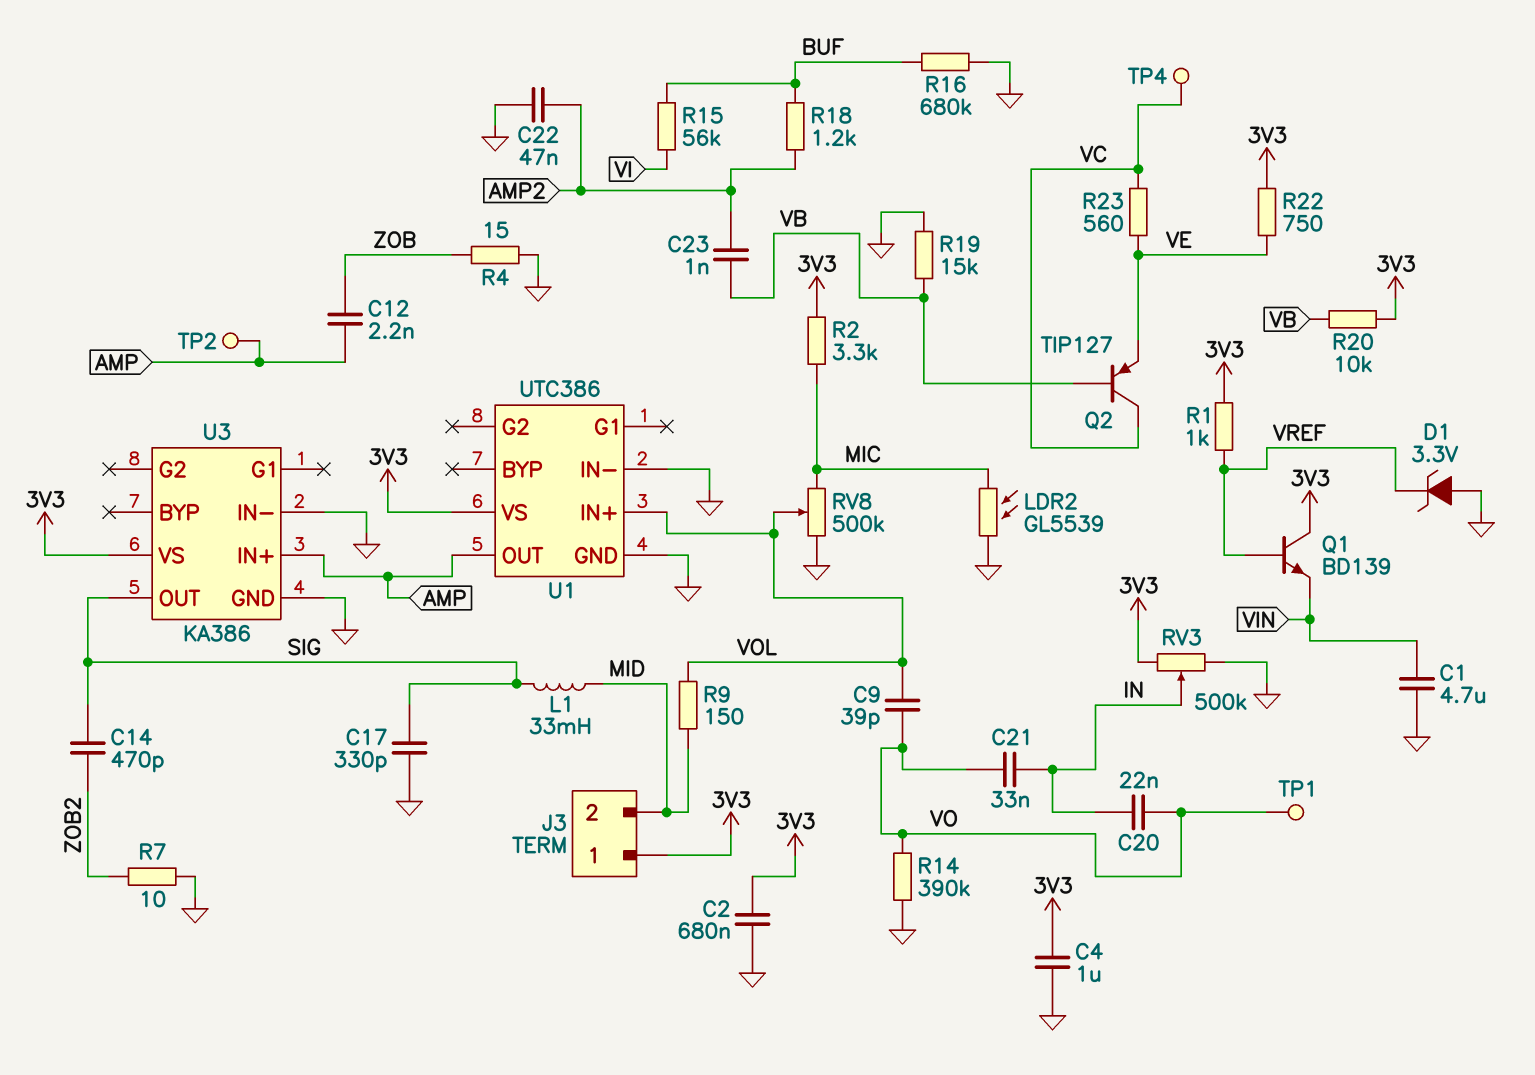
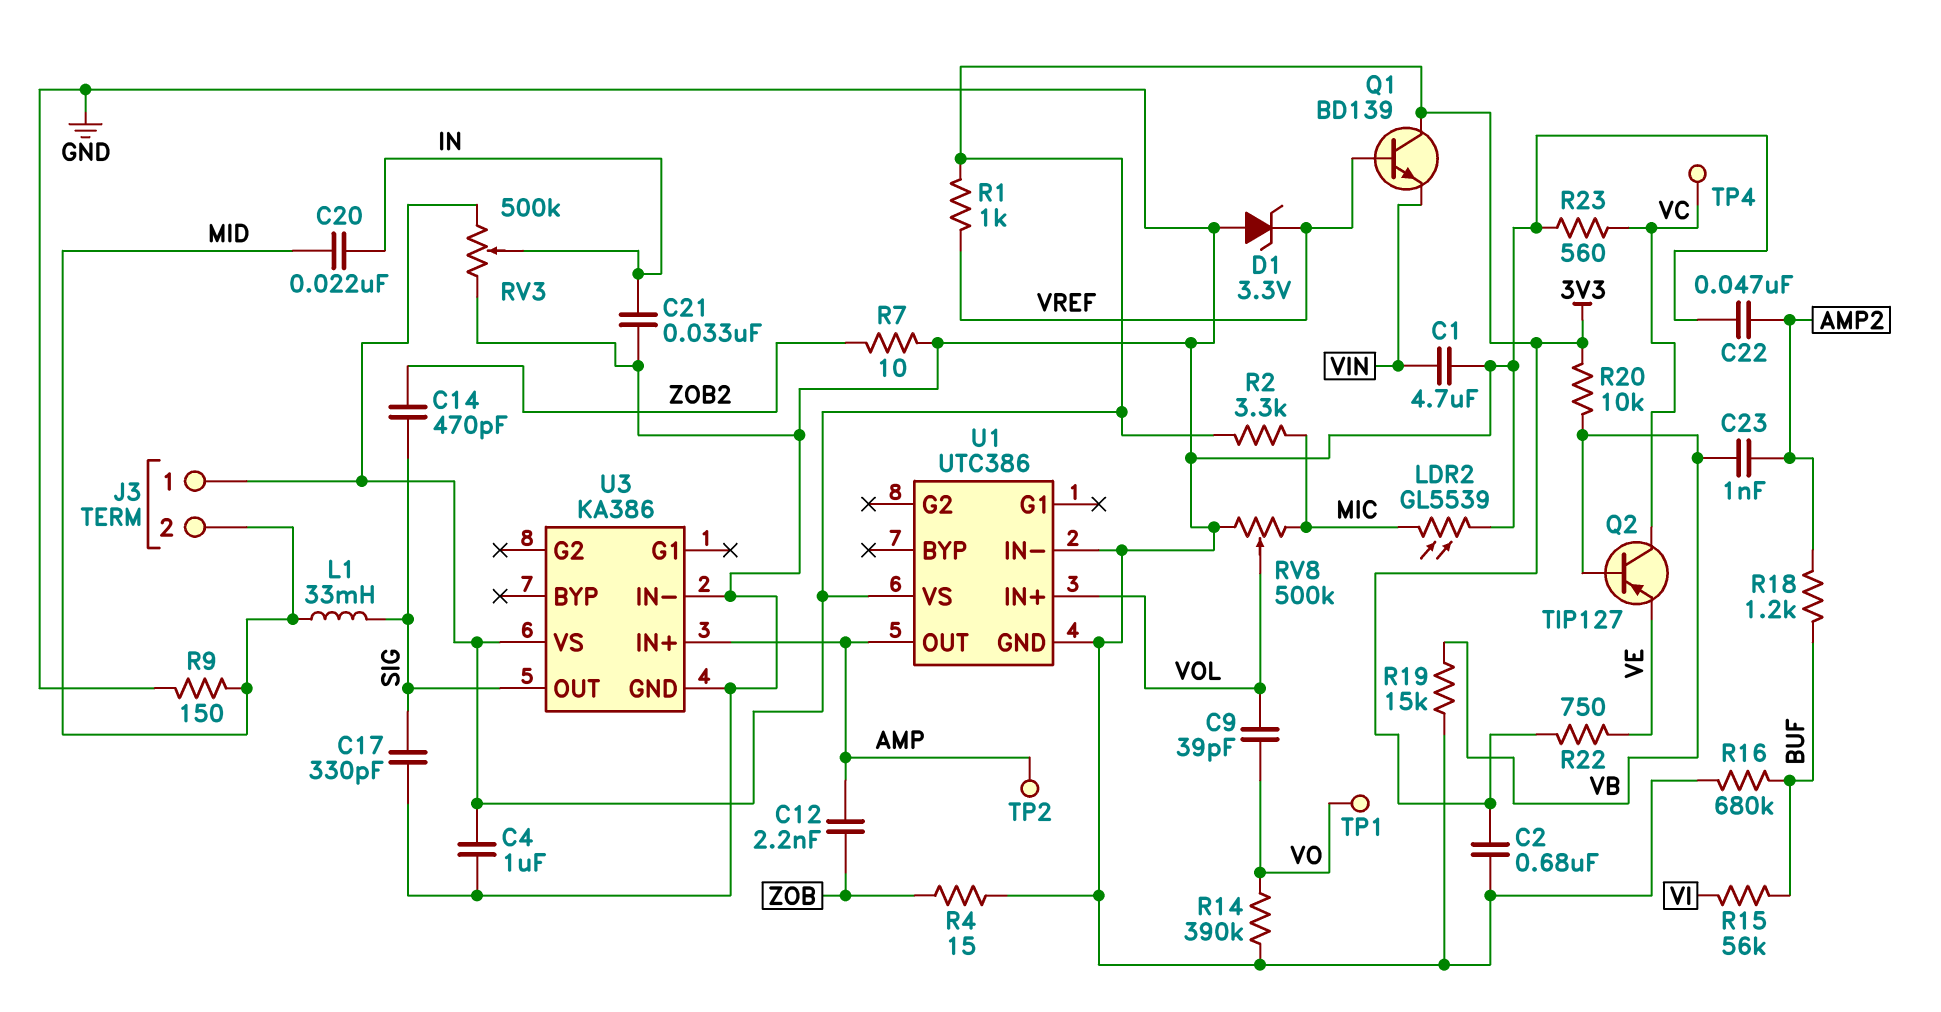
C20: 22nF (IN, VO) -> 22nF (IN, MID)
C21: 33nF (IN, VO) -> 33nF (GND, IN)
R9: 150 (MID, VOL) -> 150 (GND, MID)
R23: 560 (VC, VE) -> 560 (GND, VC)

